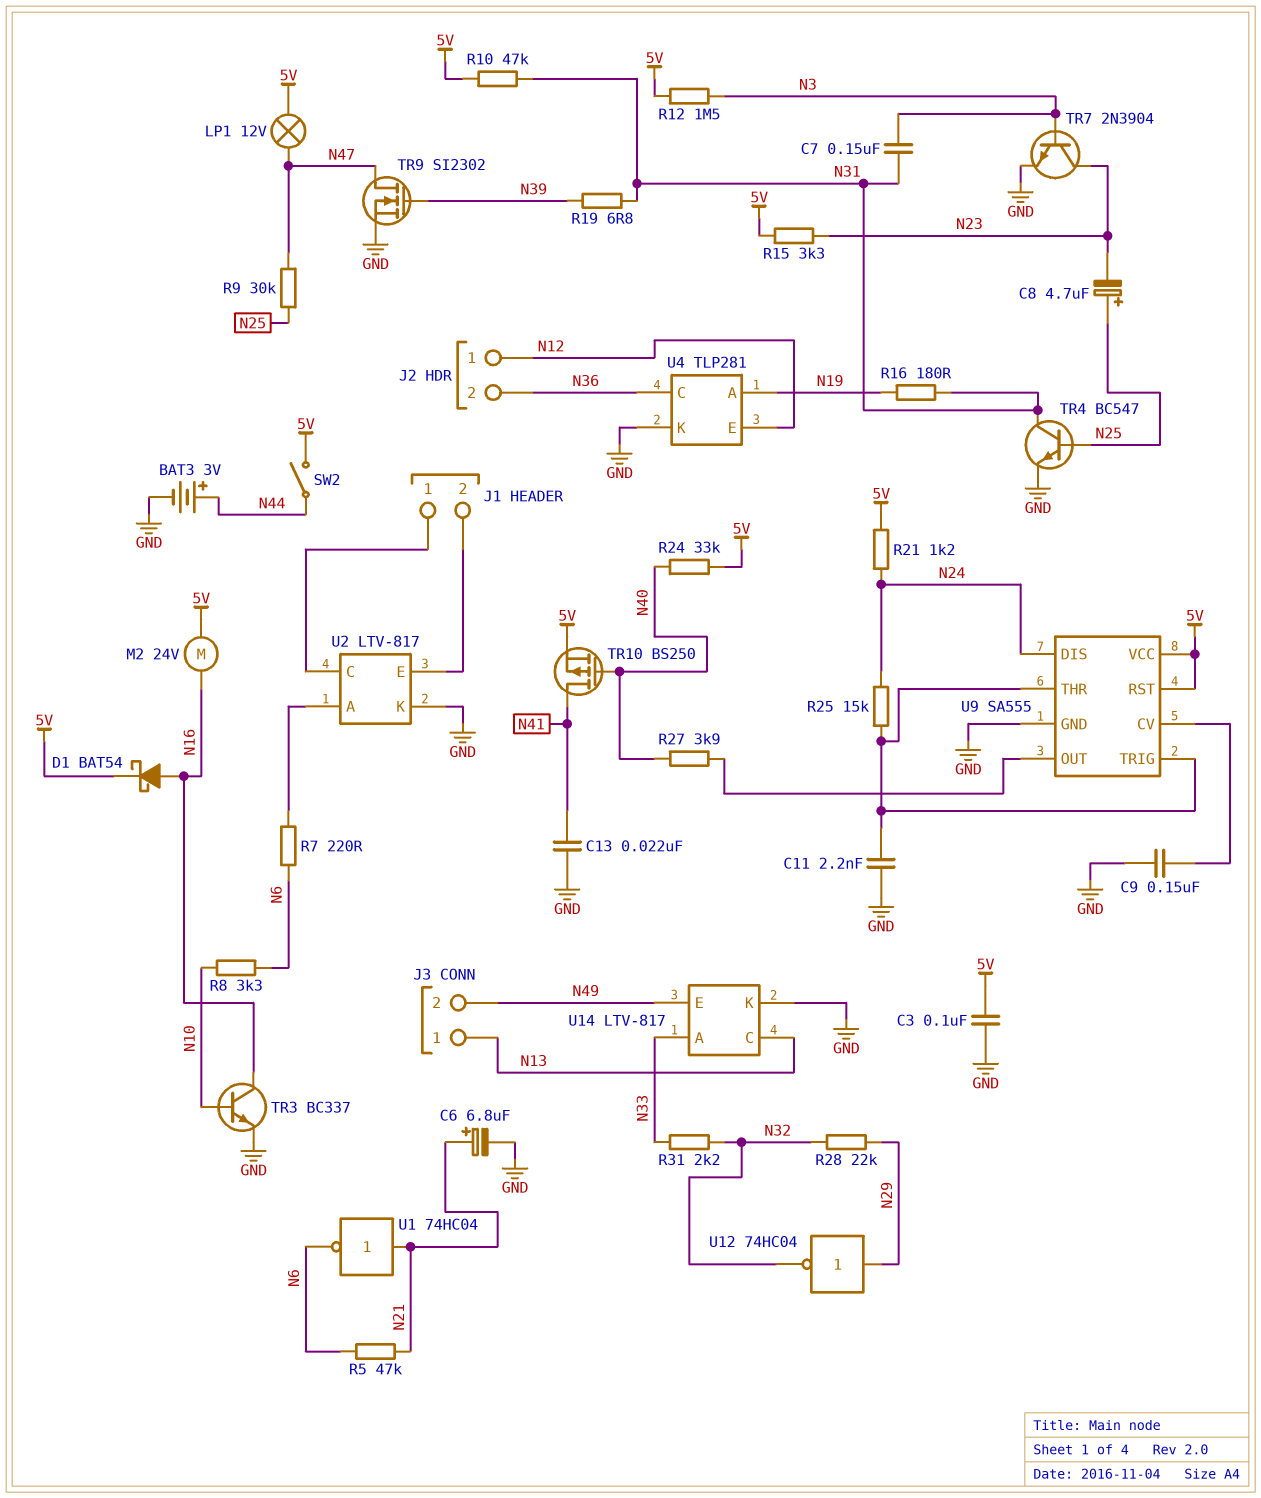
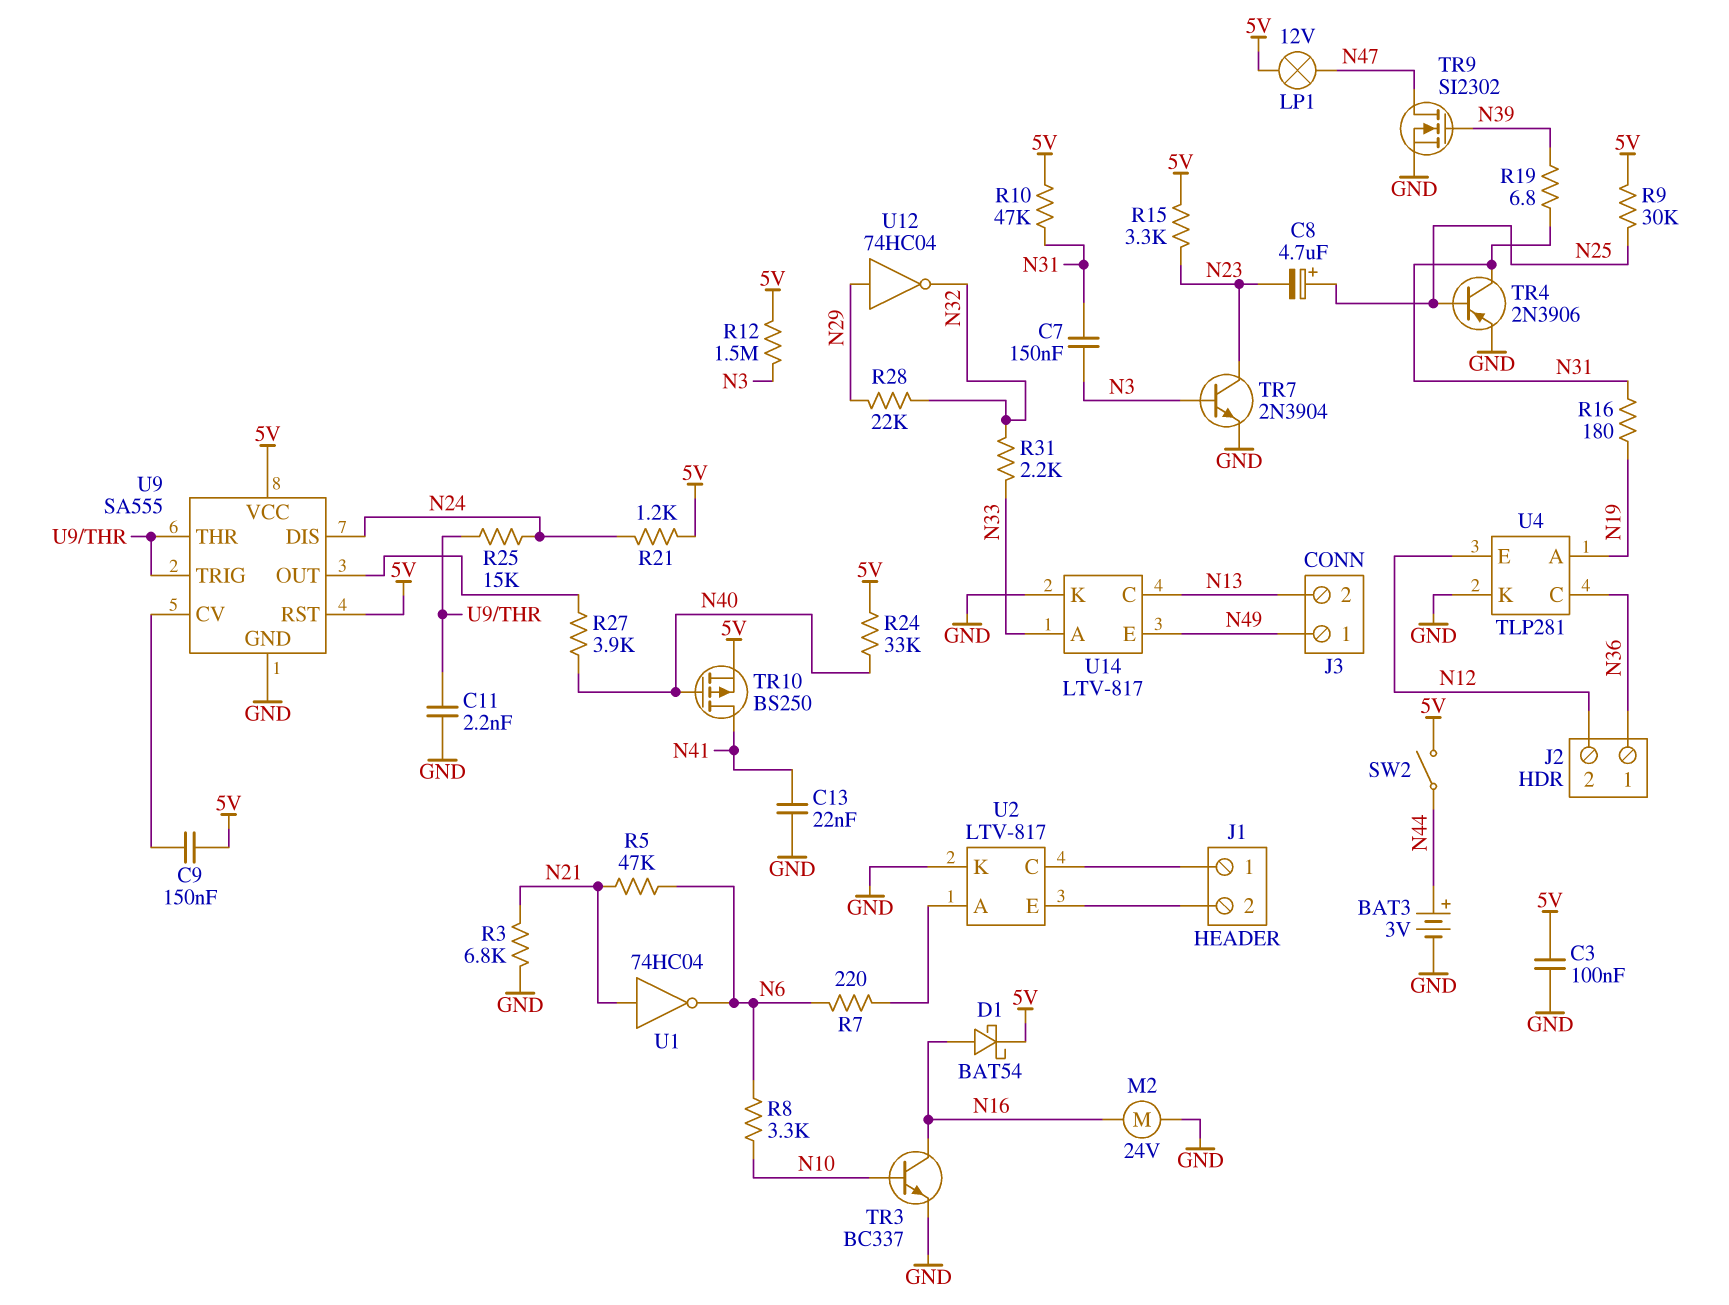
C6: 6.8uF (plus N21, minus GND) -> none
C9: 150nF (GND, U9/CV) -> 150nF (5V, U9/CV)
J2 pin 1: N12 -> N36
J2 pin 2: N36 -> N12
J3 pin 1: N13 -> N49
J3 pin 2: N49 -> N13
M2: motor 24V (5V, N16) -> motor 24V (GND, N16)
R3: none -> 6.8k (GND, N21)
R9: 30k (N25, N47) -> 30k (5V, N25)
TR4: NPN BC547 (B N25, C N31, E GND) -> PNP 2N3906 (B N25, C N31, E GND)

